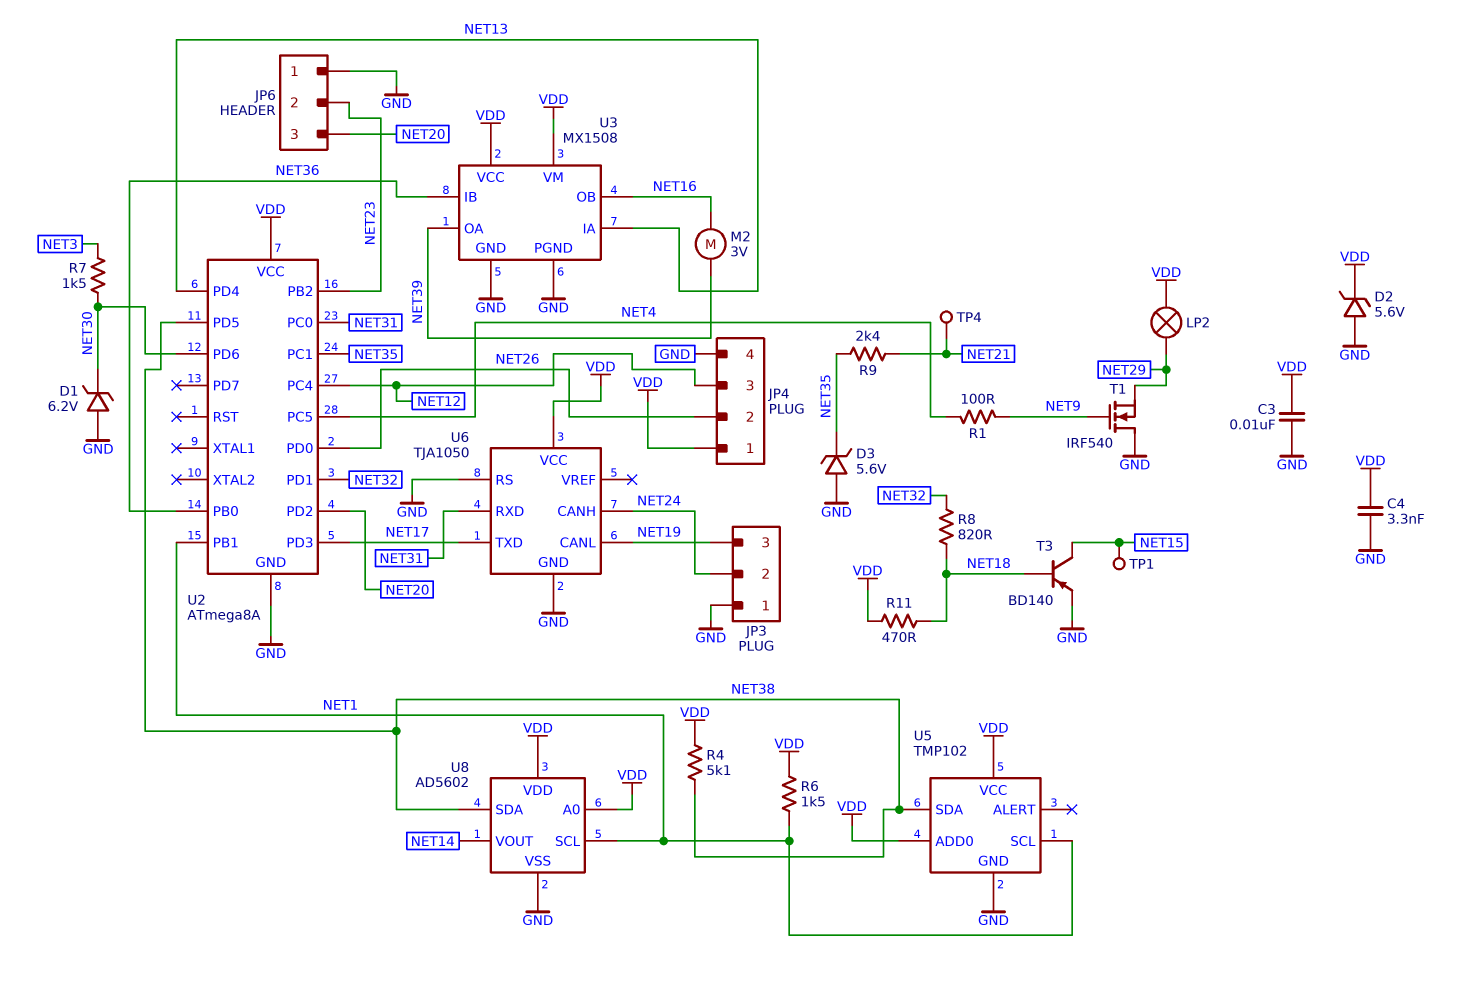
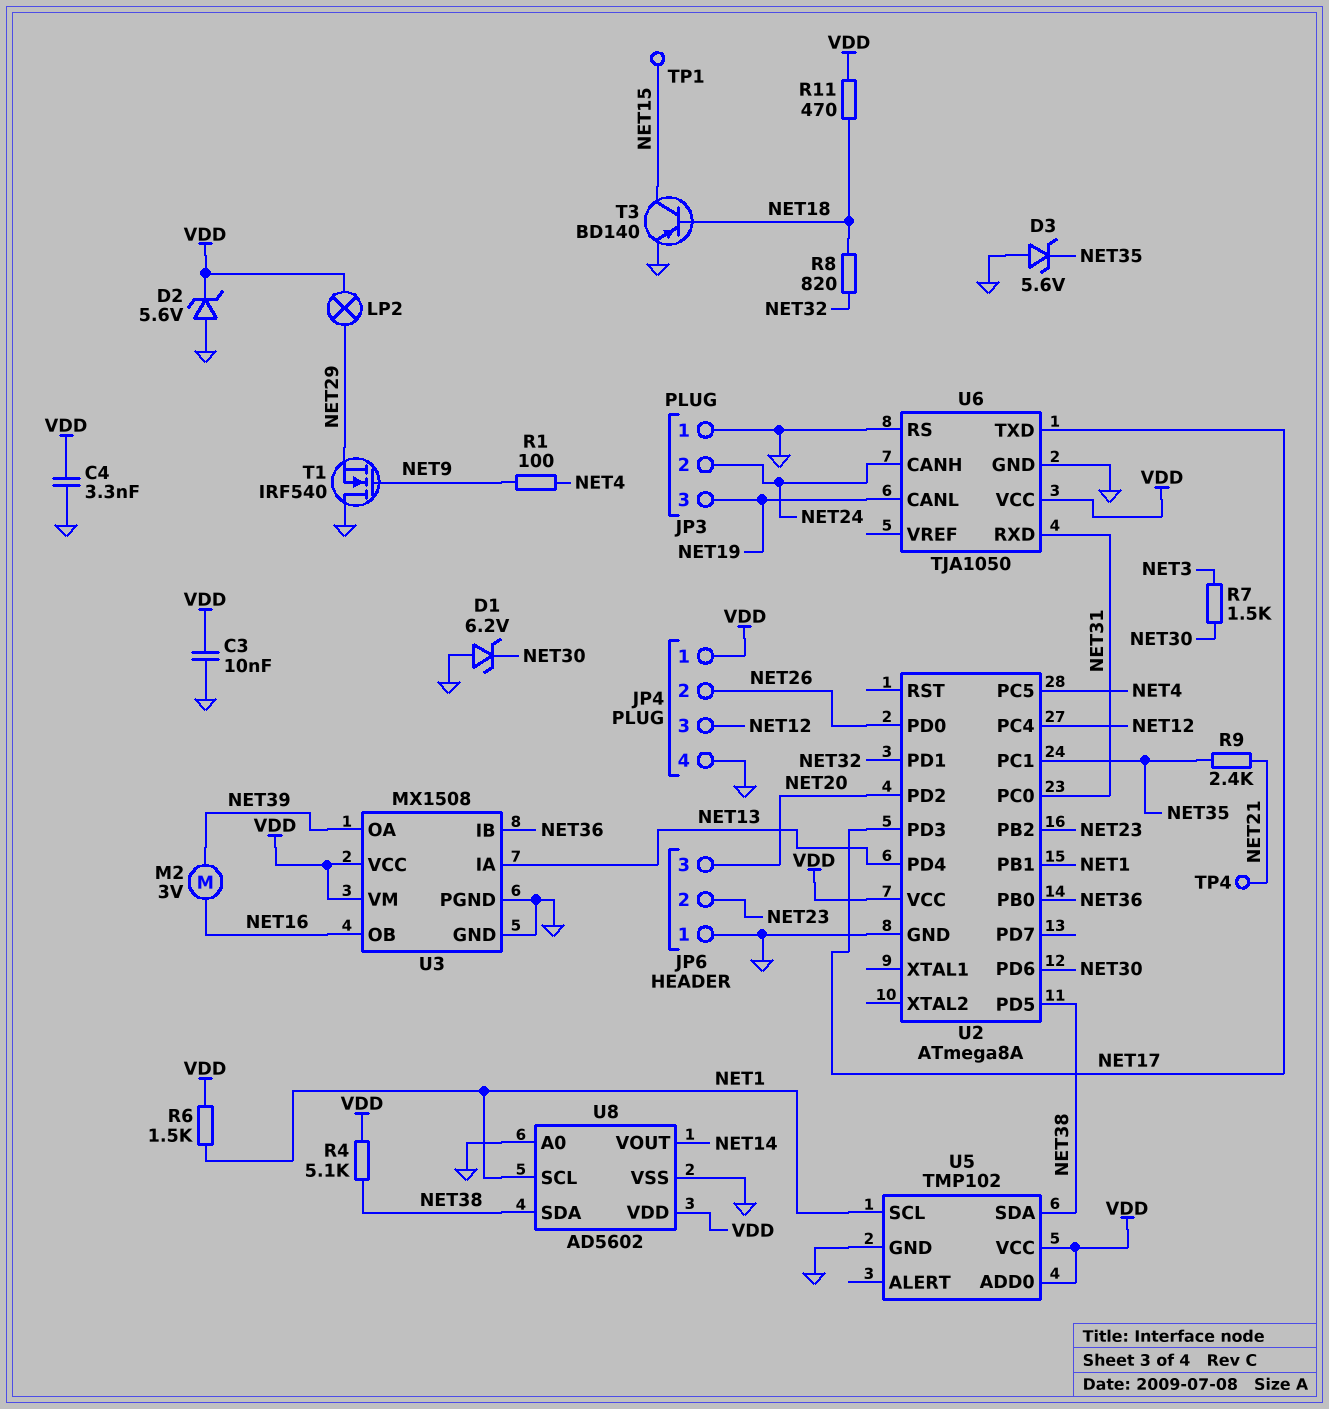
U8 pin A0: VDD -> GND

